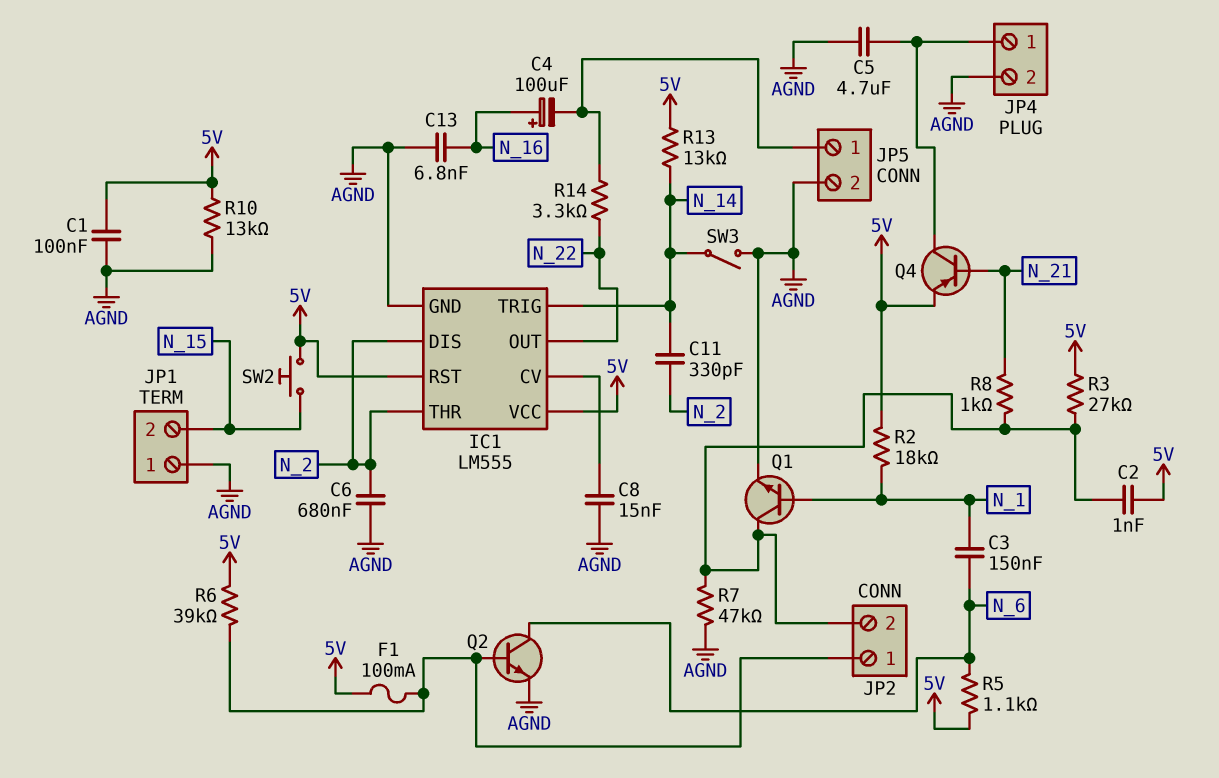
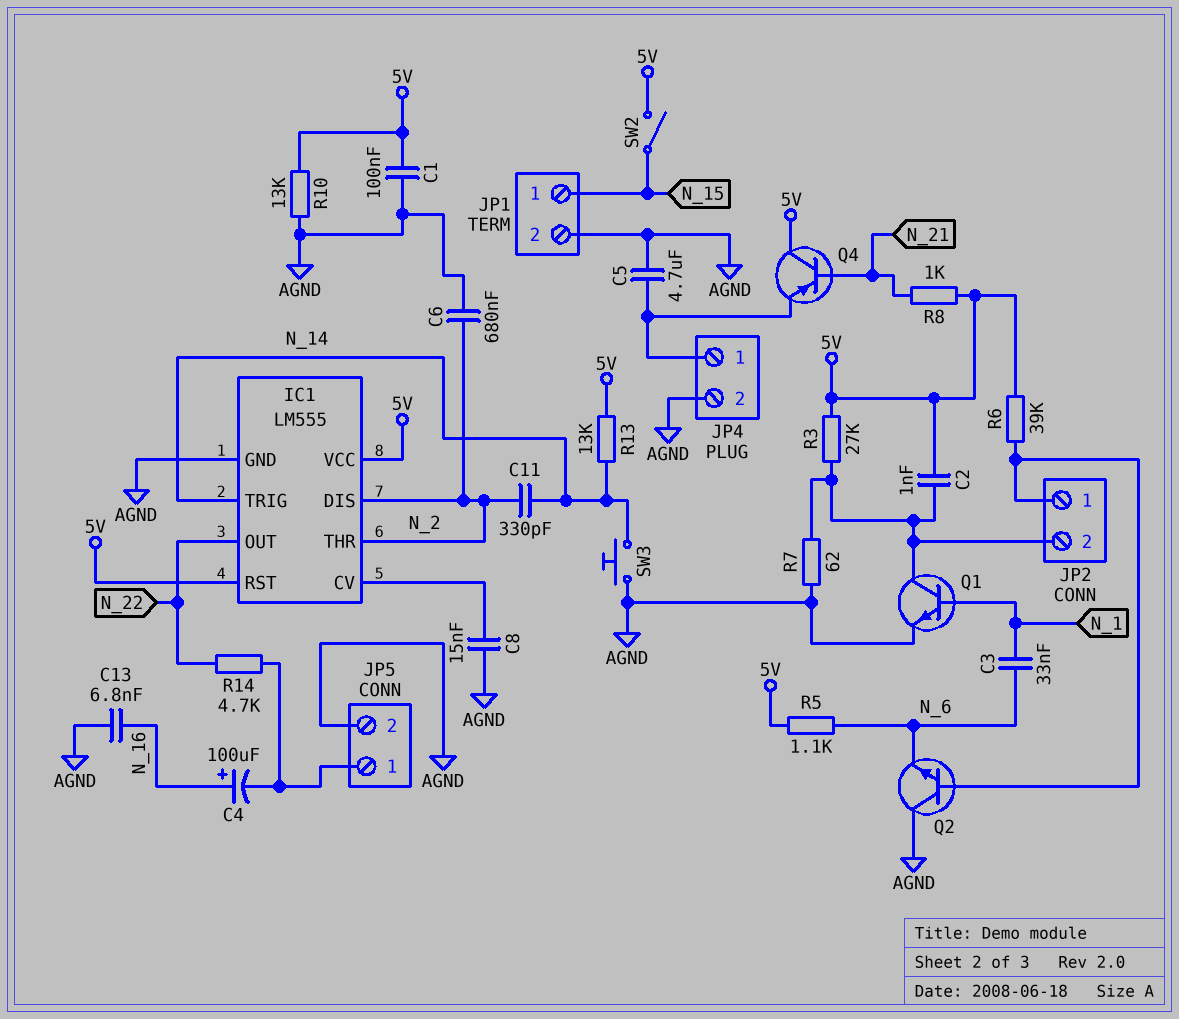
C3: 150nF (N_1, N_6) -> 33nF (N_1, N_6)
F1: 100mA (5V, JP2/1) -> none
JP1 pin 1: AGND -> N_15
JP1 pin 2: N_15 -> AGND
Q2: NPN (B JP2/1, C N_6, E AGND) -> NPN (B JP2/1, C AGND, E N_6)
Q4: PNP (B N_21, C JP4/1, E 5V) -> PNP (B N_21, C 5V, E JP4/1)
R2: 18k (5V, N_1) -> none
R7: 47k (AGND, JP2/2) -> 62 (AGND, JP2/2)
R8: 1k (JP2/2, N_21) -> 1k (5V, N_21)
R14: 3.3k (JP5/1, N_22) -> 4.7k (JP5/1, N_22)
SW2: button (5V, N_15) -> switch (5V, N_15)
SW3: switch (AGND, N_14) -> button (AGND, N_14)

